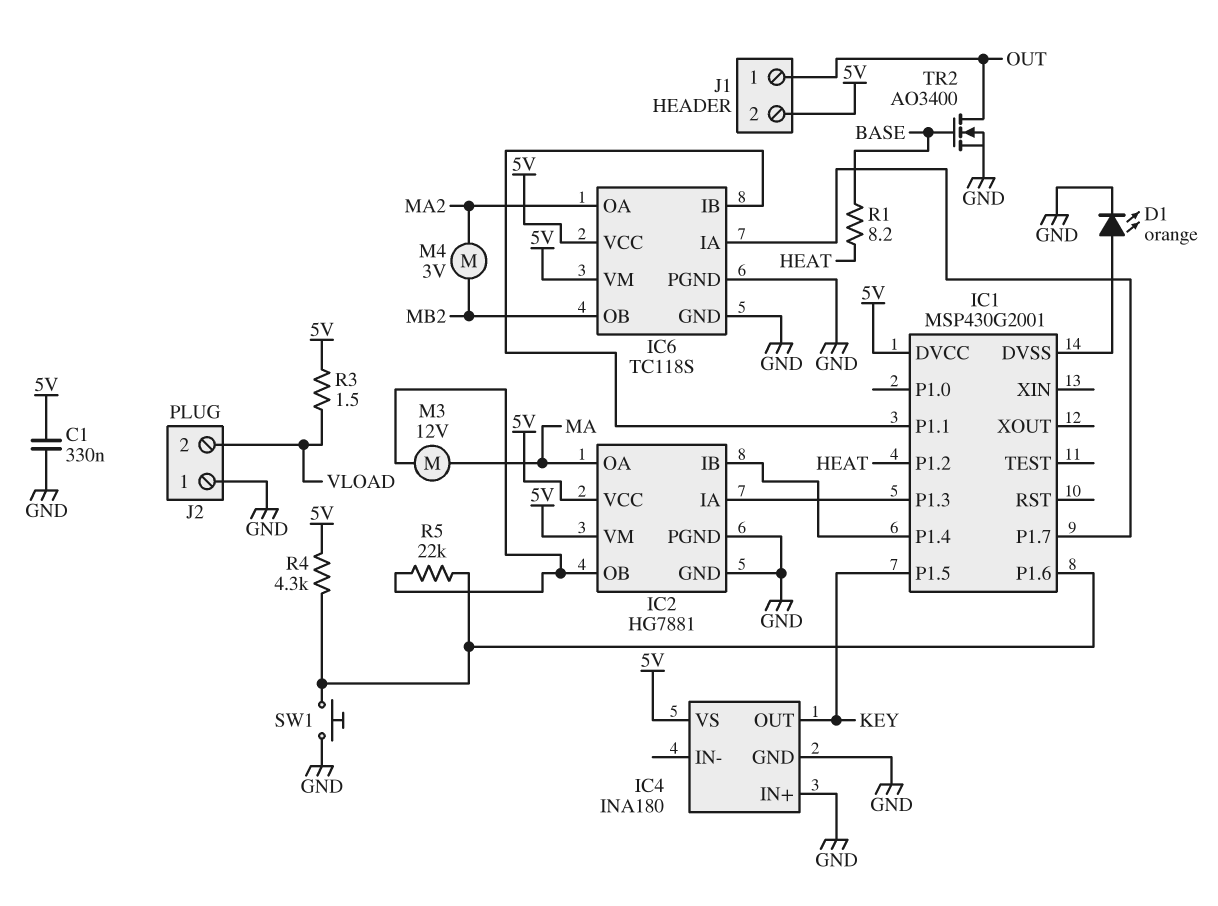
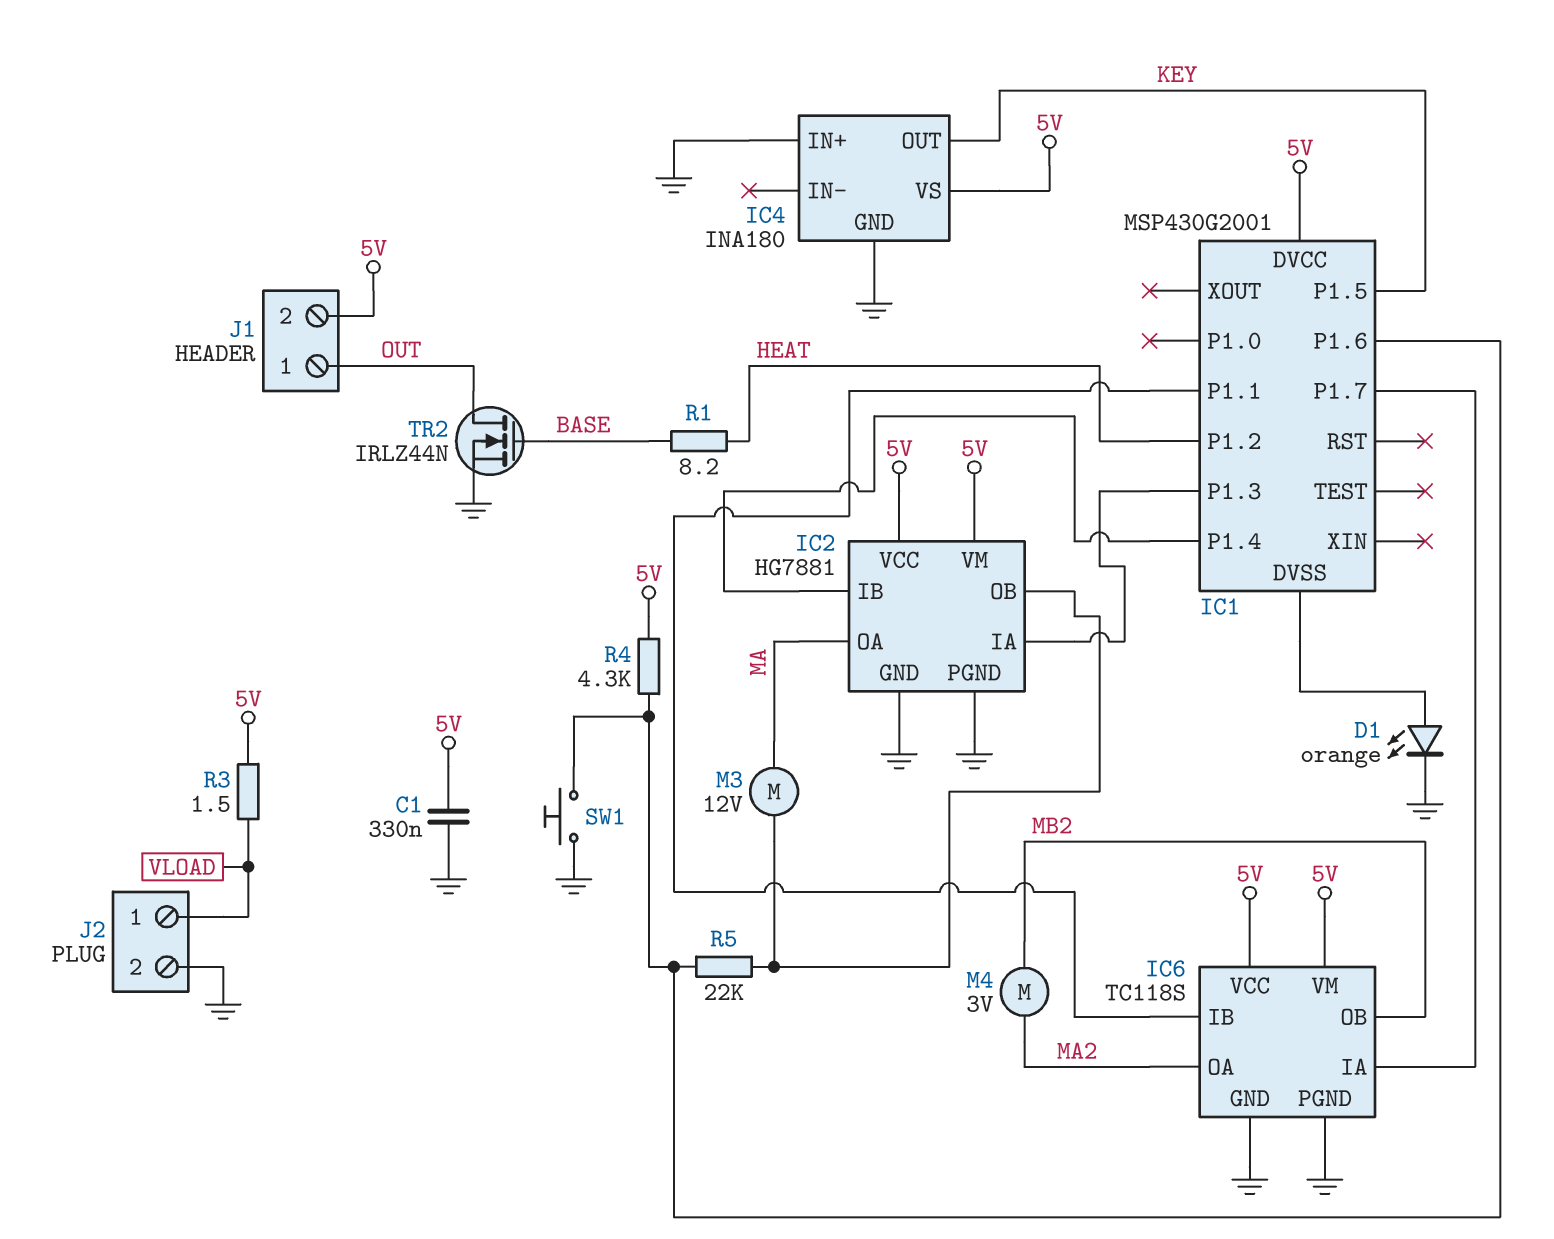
J2 pin 1: GND -> VLOAD
J2 pin 2: VLOAD -> GND
TR2: NMOS AO3400 (G BASE, D OUT, S GND) -> NMOS IRLZ44N (G BASE, D OUT, S GND)

